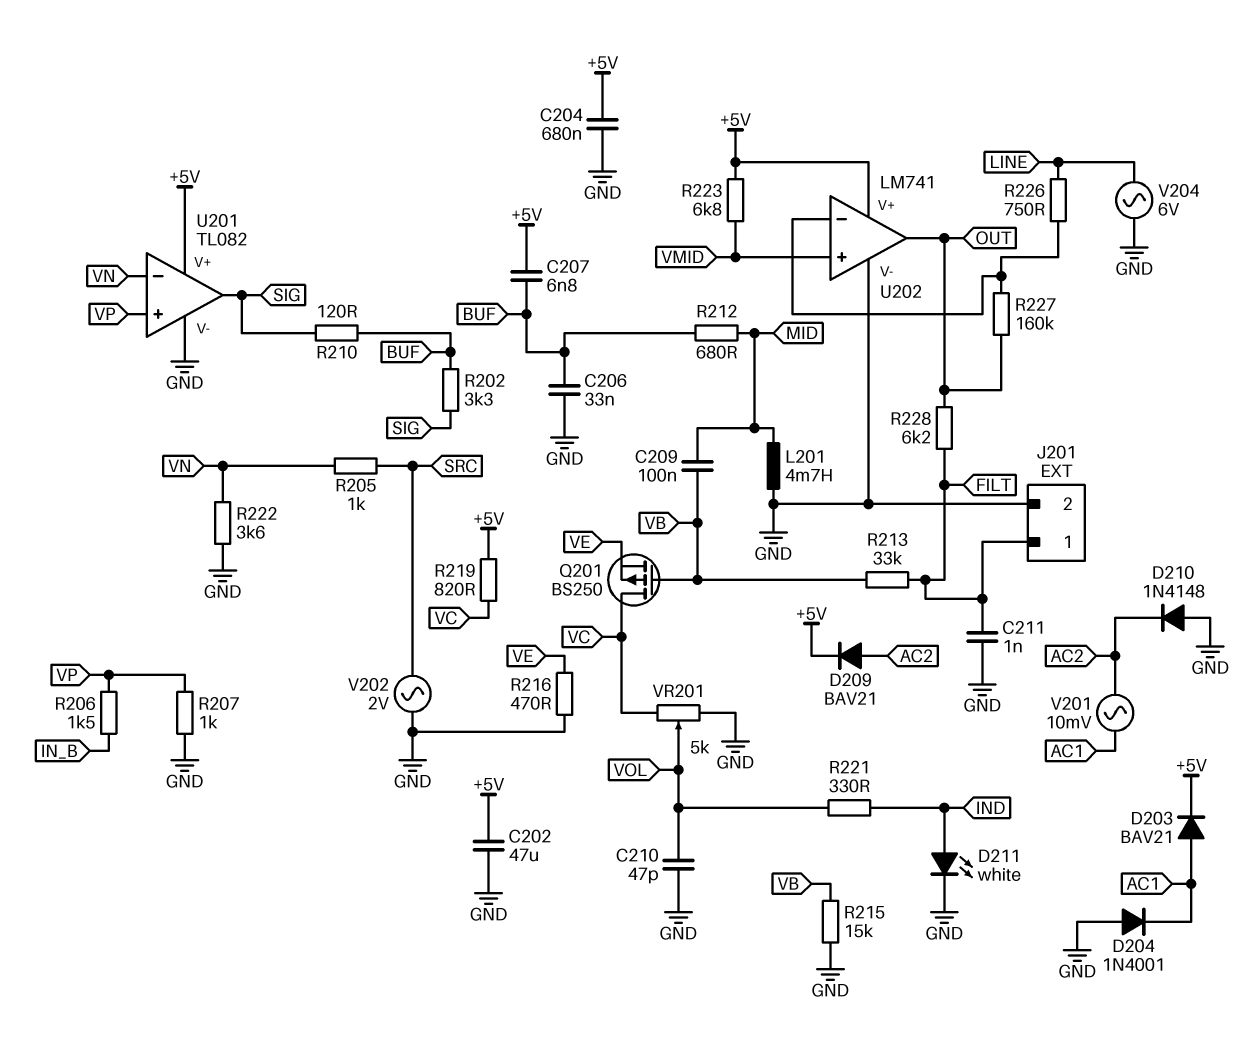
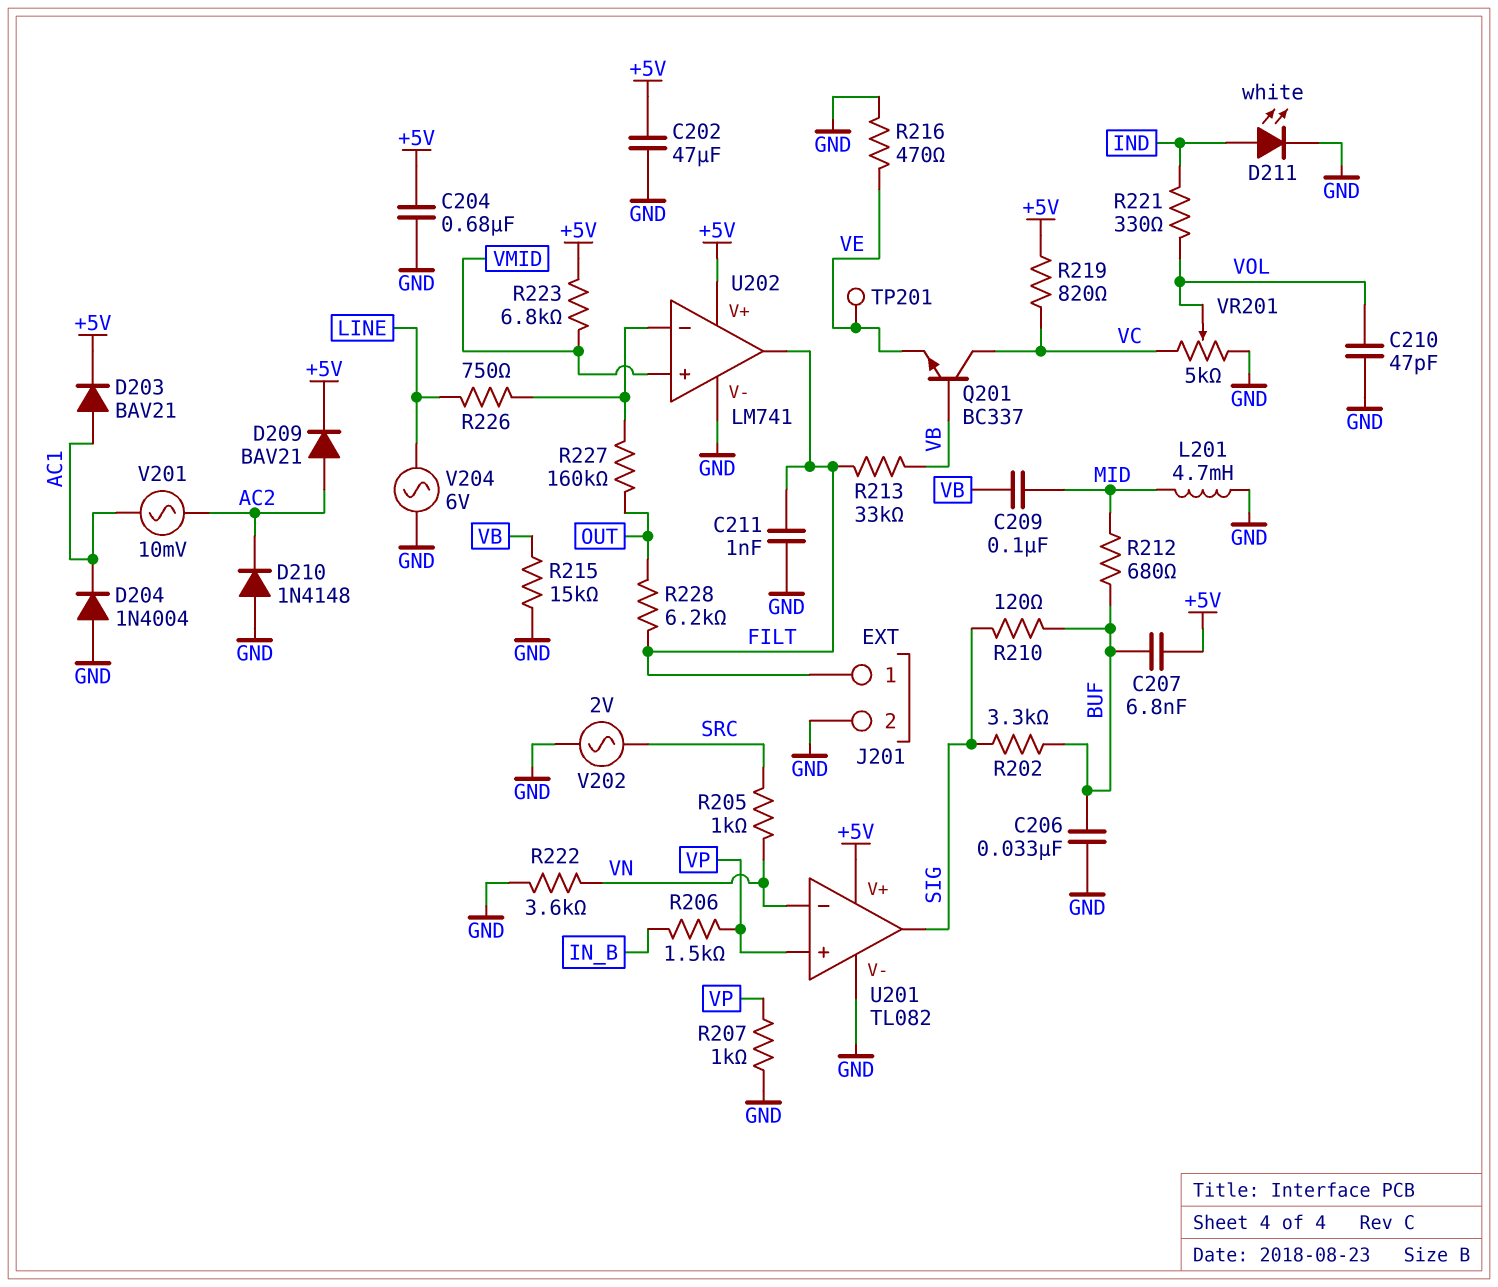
D204: diode 1N4001 (A GND, K AC1) -> diode 1N4004 (A GND, K AC1)
Q201: PMOS BS250 (G VB, D VC, S VE) -> NPN BC337 (B VB, C VC, E VE)
TP201: none -> test point (VE)
U202 pin out: OUT -> FILT

